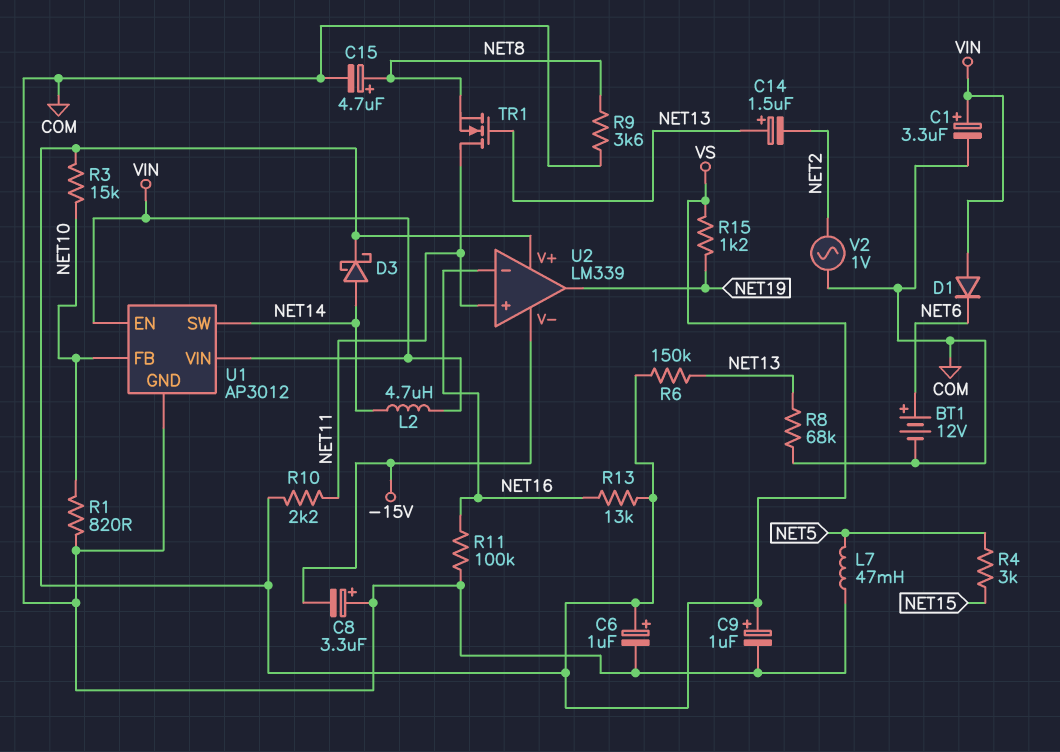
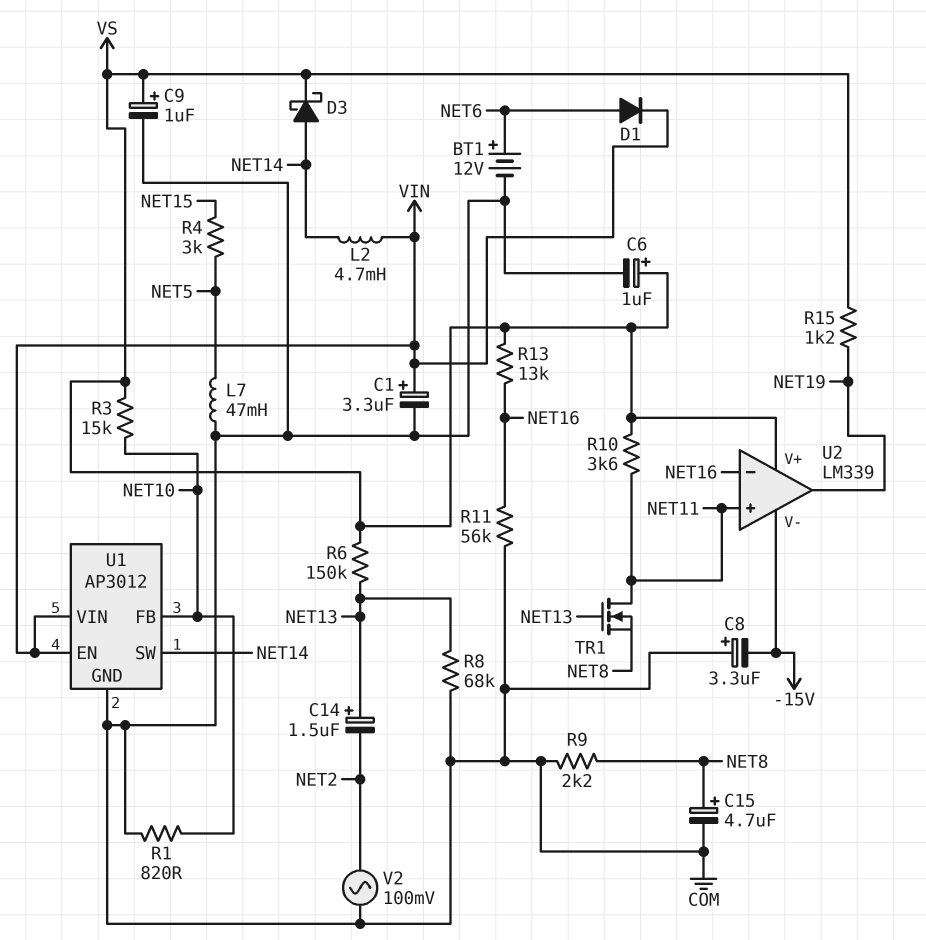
D1: diode (A VIN, K NET6) -> diode (A NET6, K VIN)
L2: 4.7uH (NET14, VIN) -> 4.7mH (NET14, VIN)
R9: 3.6k (COM, NET8) -> 2.2k (COM, NET8)
R10: 2.2k (NET11, VS) -> 3.6k (NET11, VS)
R11: 100k (COM, NET16) -> 56k (COM, NET16)
V2: AC 1V (COM, NET2) -> AC 100mV (COM, NET2)

